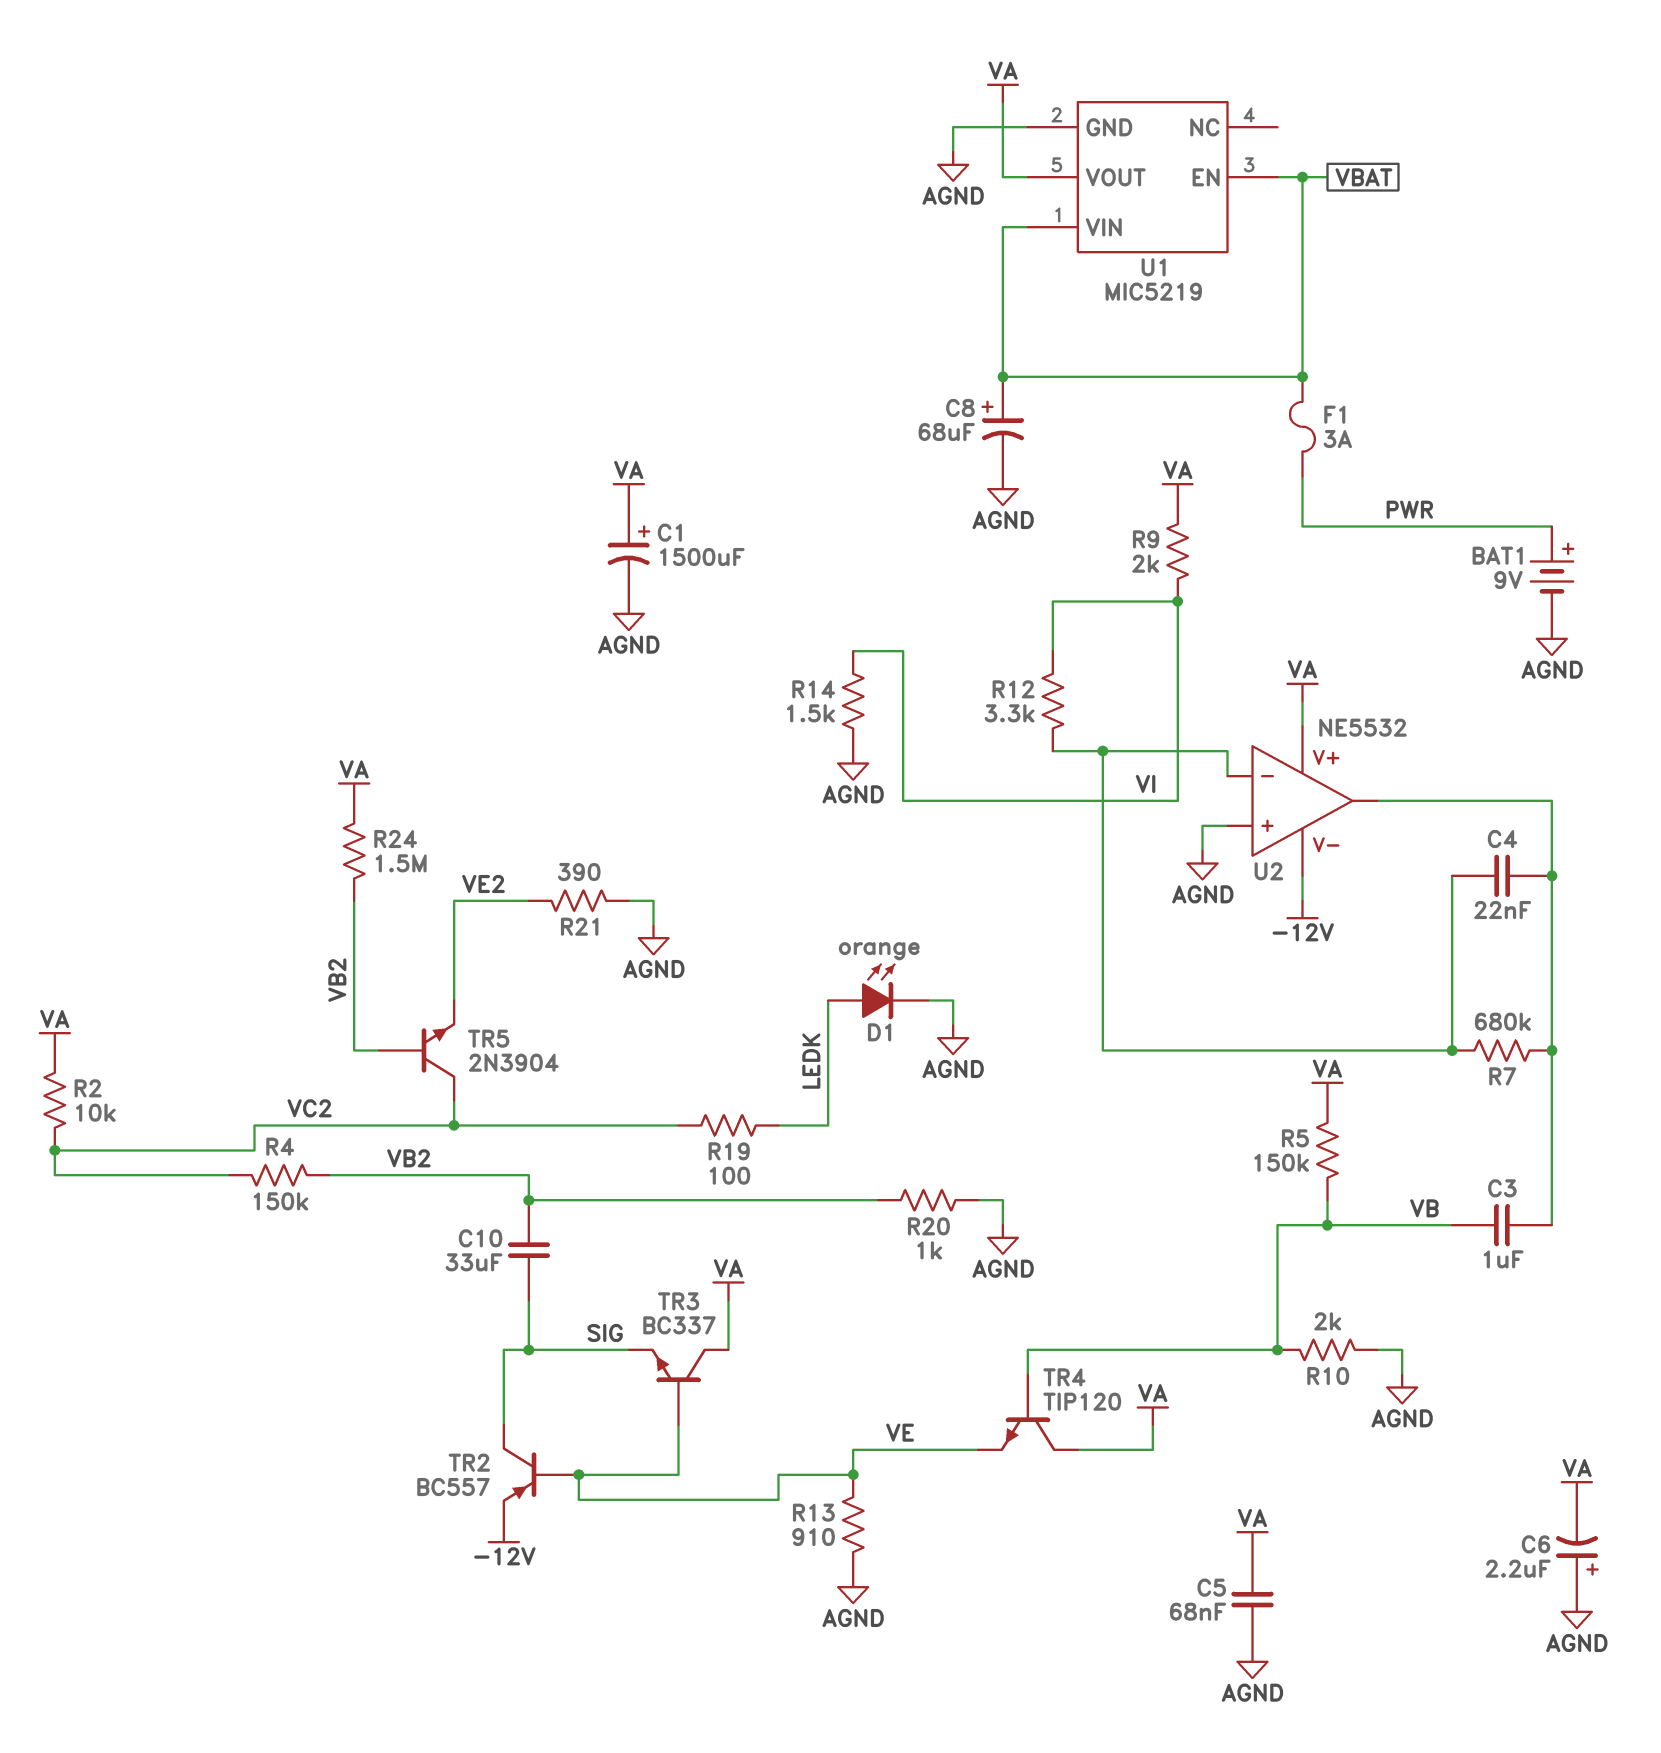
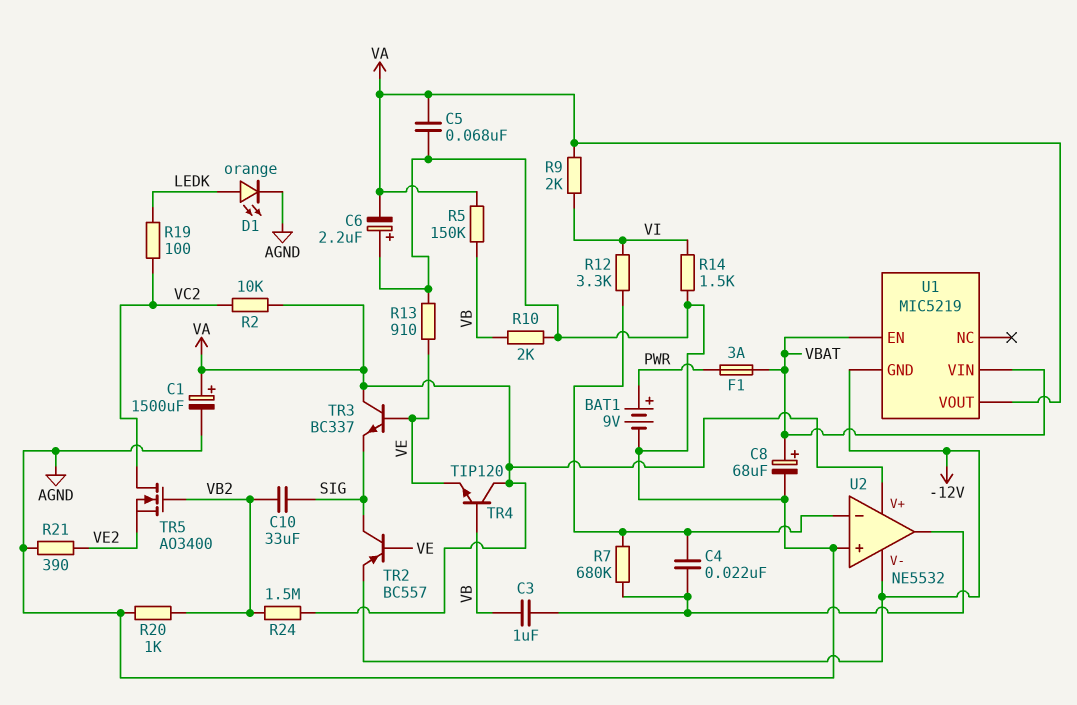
R4: 150k (VB2, VC2) -> none
TR5: NPN 2N3904 (B VB2, C VC2, E VE2) -> NMOS AO3400 (G VB2, D VC2, S VE2)
U1 pin GND: AGND -> -12V

